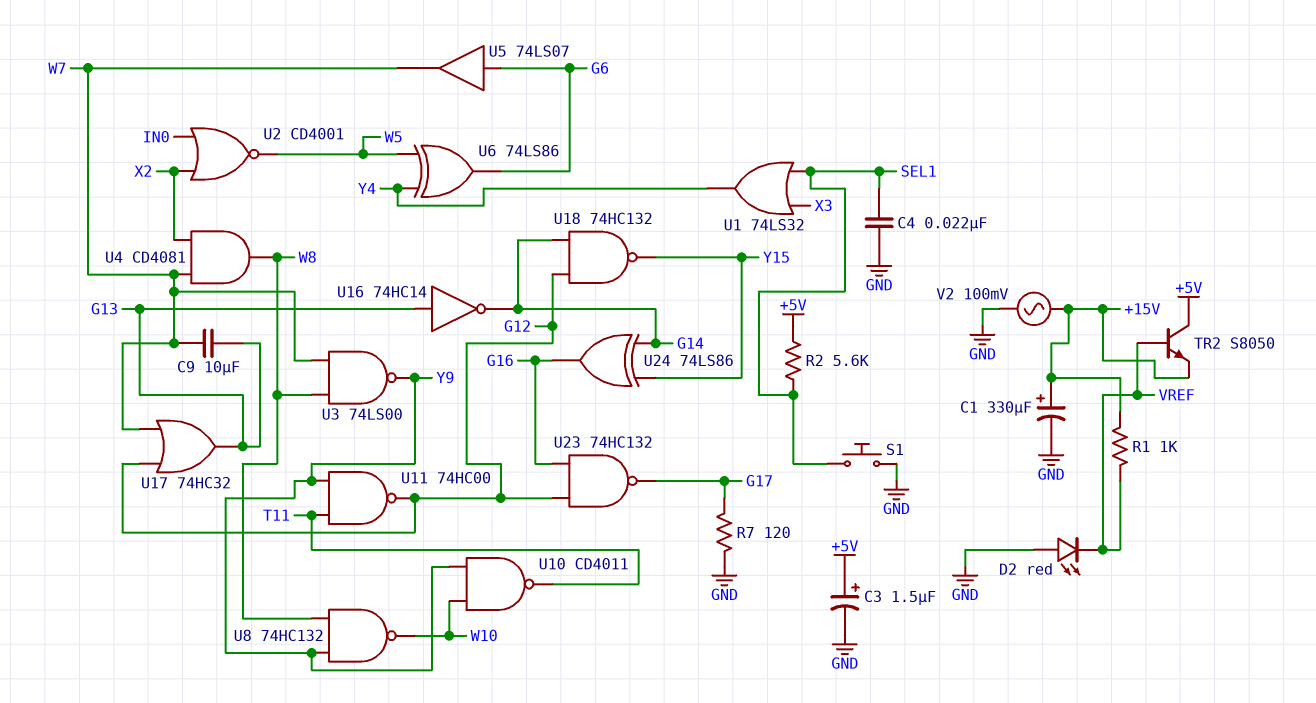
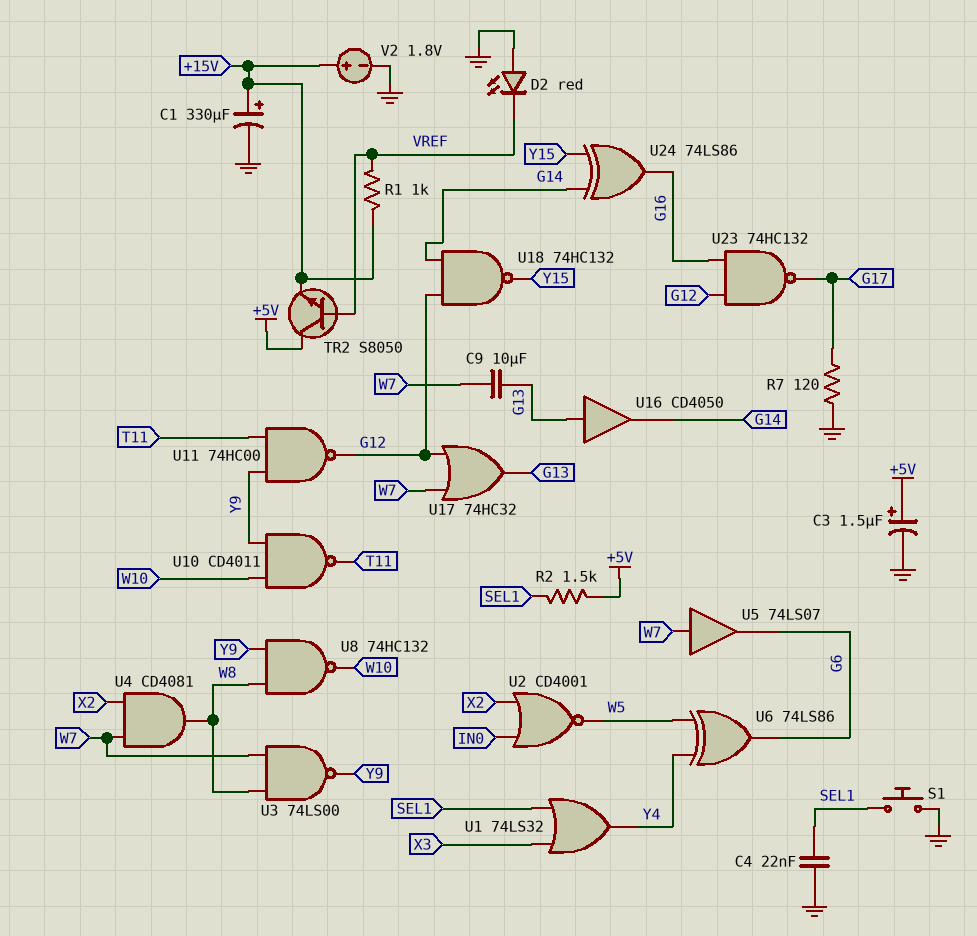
R2: 5.6k (+5V, SEL1) -> 1.5k (+5V, SEL1)
U5: buffer 74LS07 (in G6, out W7) -> buffer 74LS07 (in W7, out G6)
U16: NOT 74HC14 (in G13, out G14) -> buffer CD4050 (in G13, out G14)
V2: AC 100mV (+15V, GND) -> 1.8V (plus +15V, minus GND)

